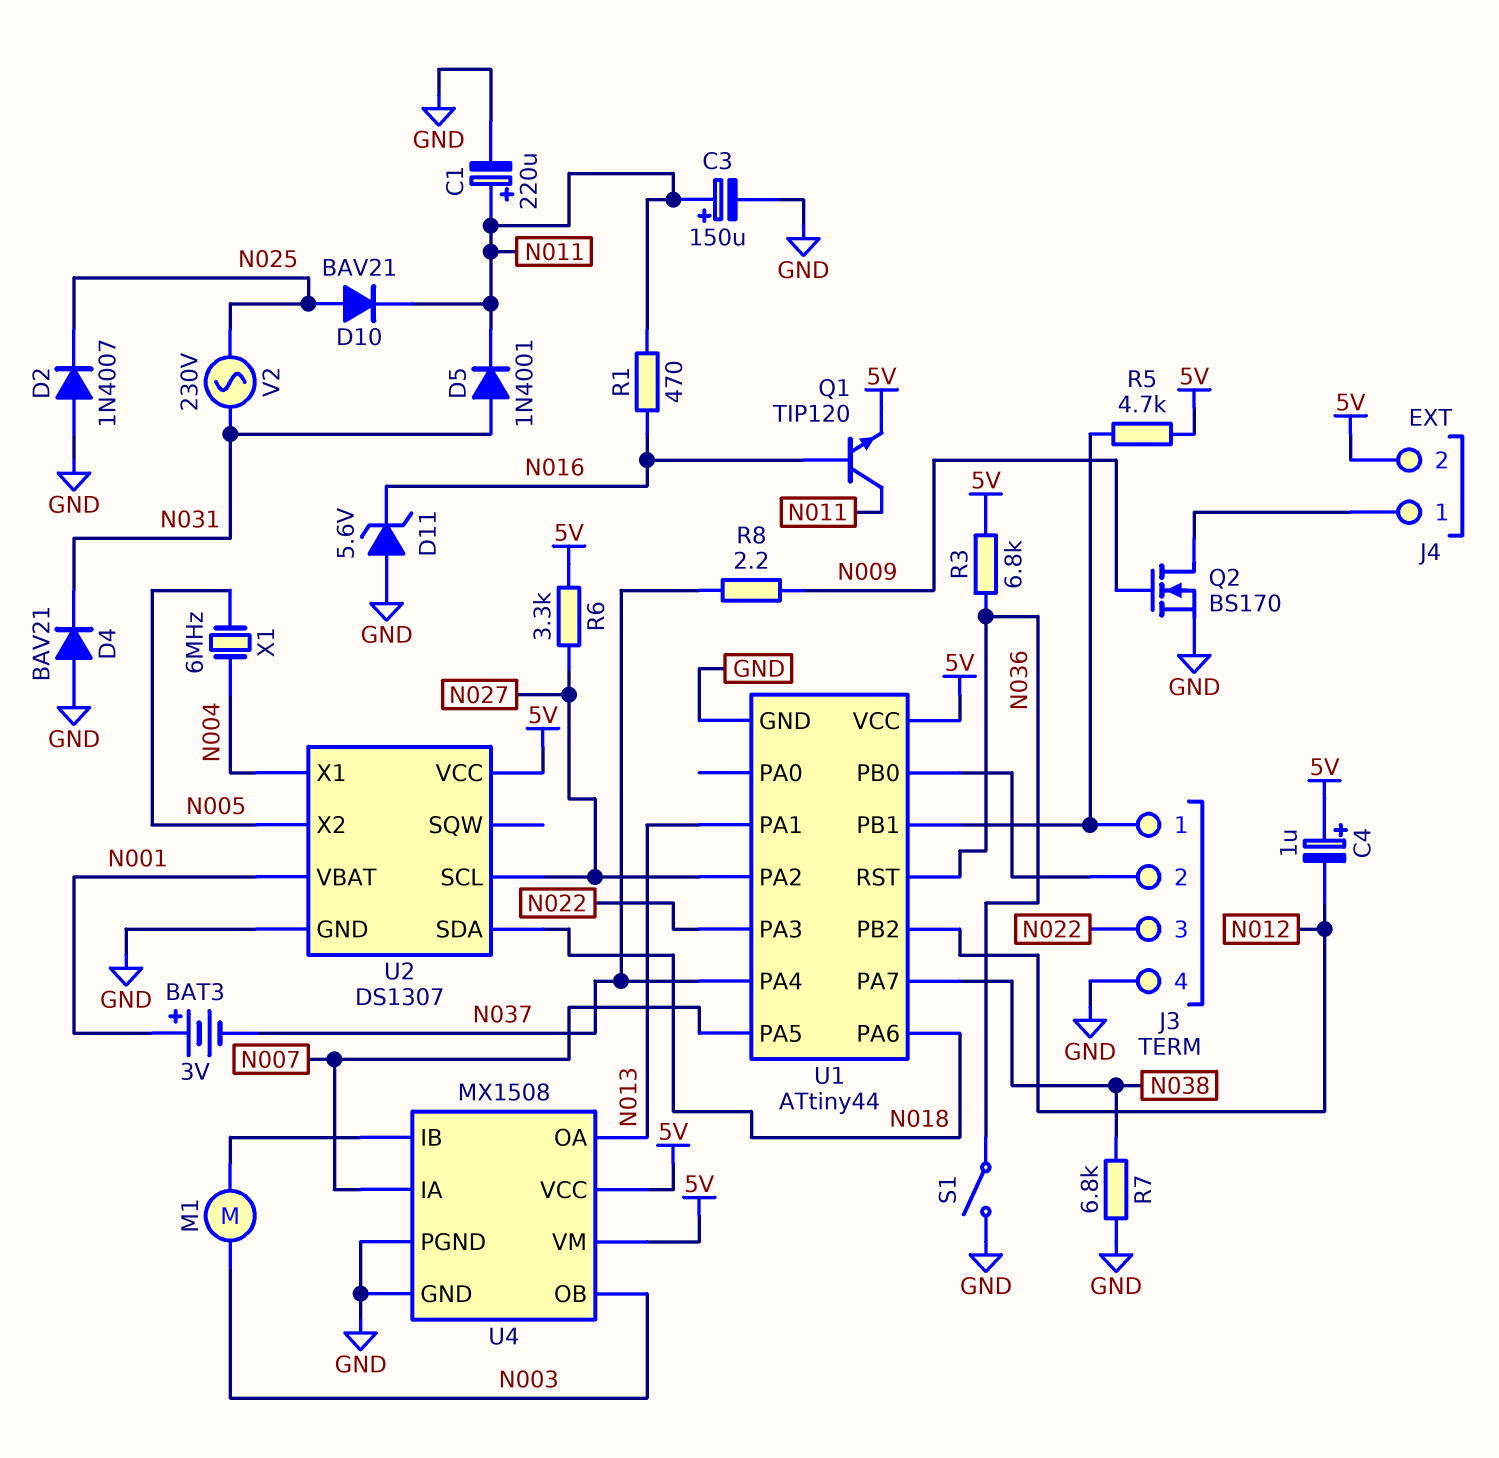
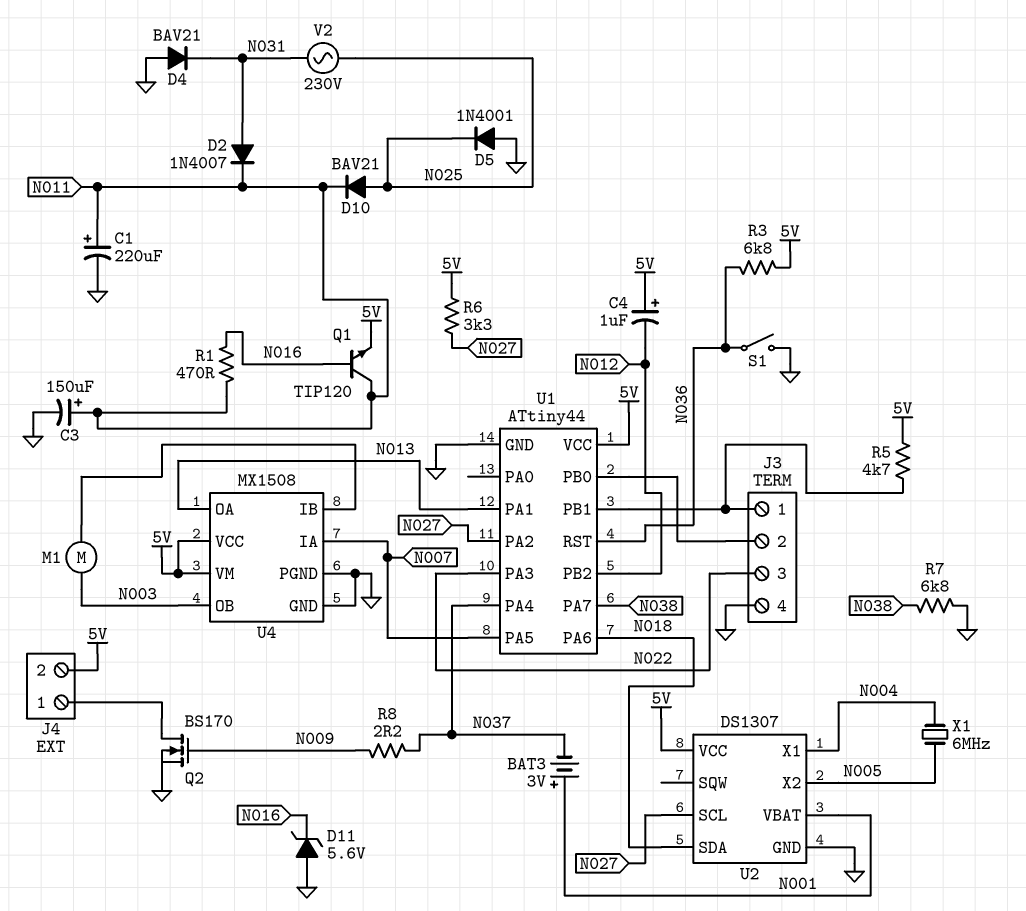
D2: diode 1N4007 (A GND, K N025) -> diode 1N4007 (A N031, K N011)
D5: diode 1N4001 (A N031, K N011) -> diode 1N4001 (A GND, K N025)

